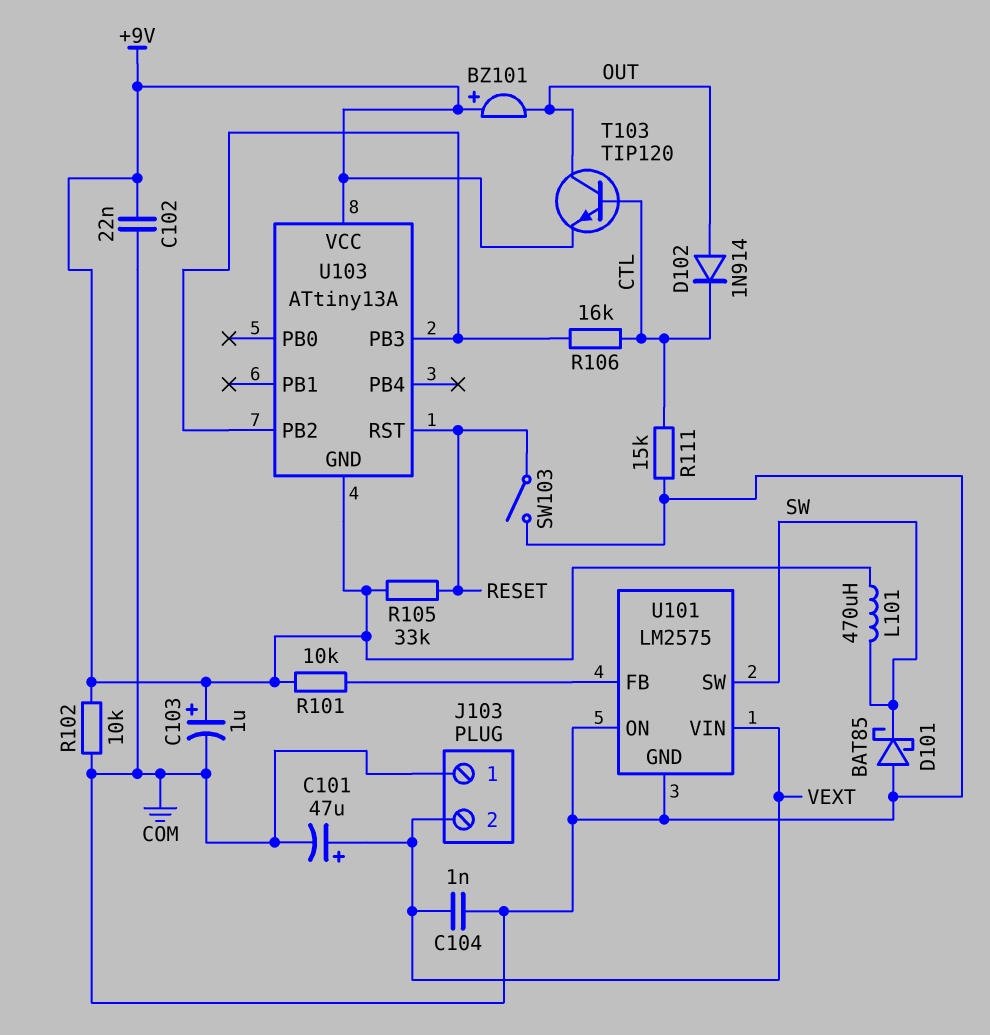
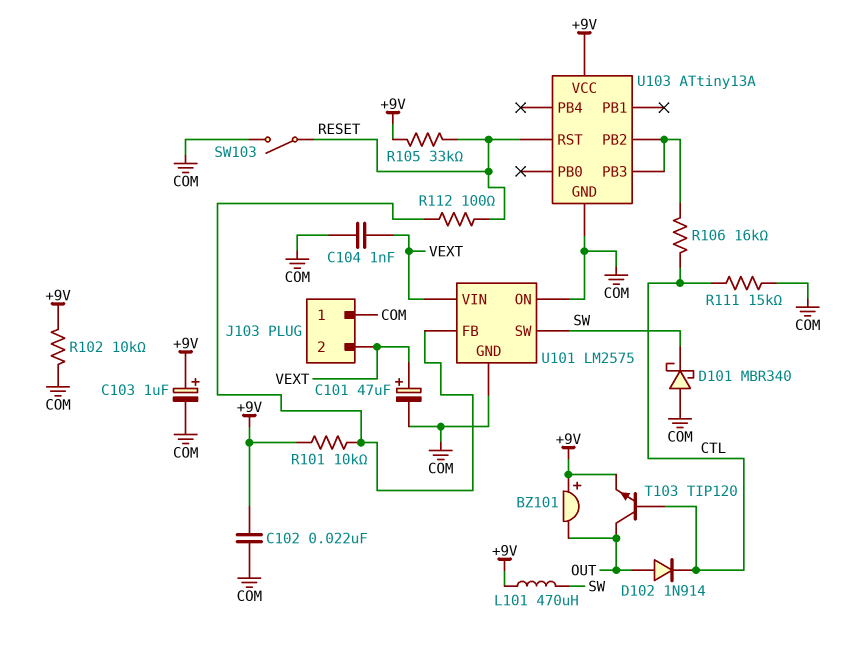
D101: schottky BAT85 (A COM, K SW) -> schottky MBR340 (A COM, K SW)
R112: none -> 100 (RESET, U101/FB)
U103 pin GND: +9V -> COM

